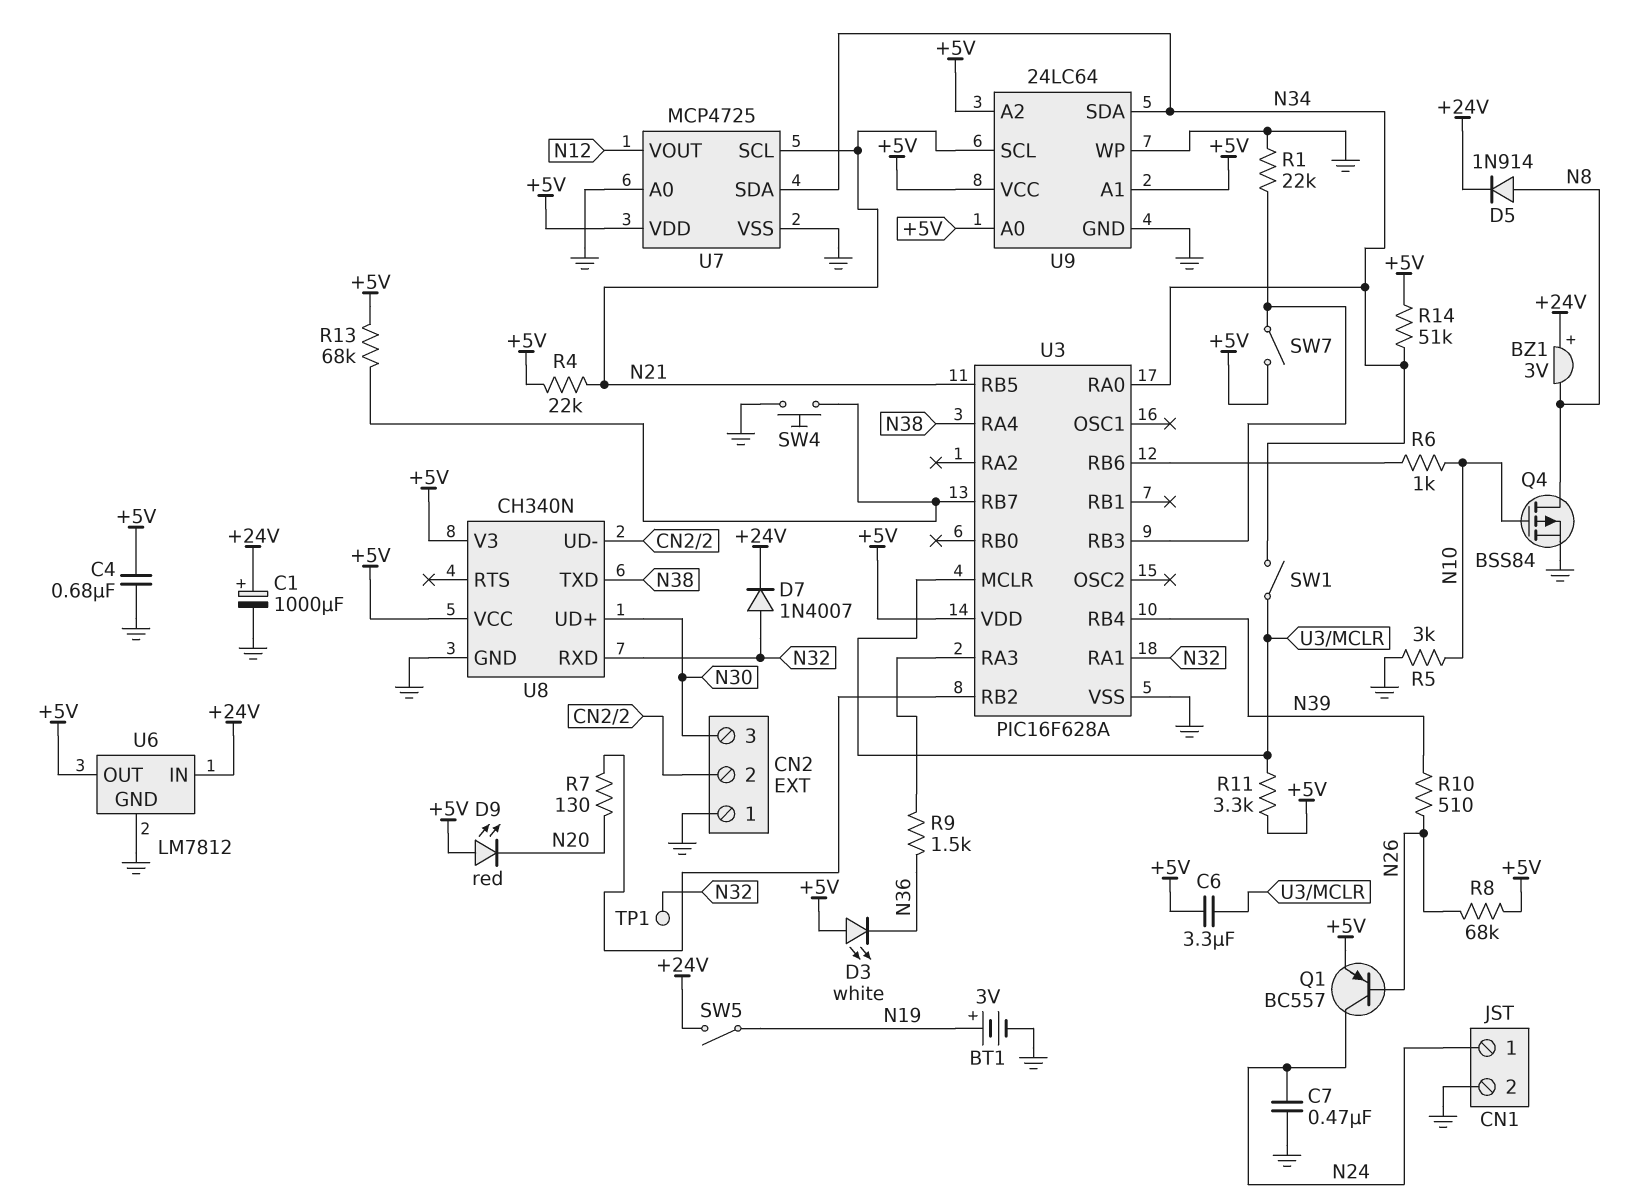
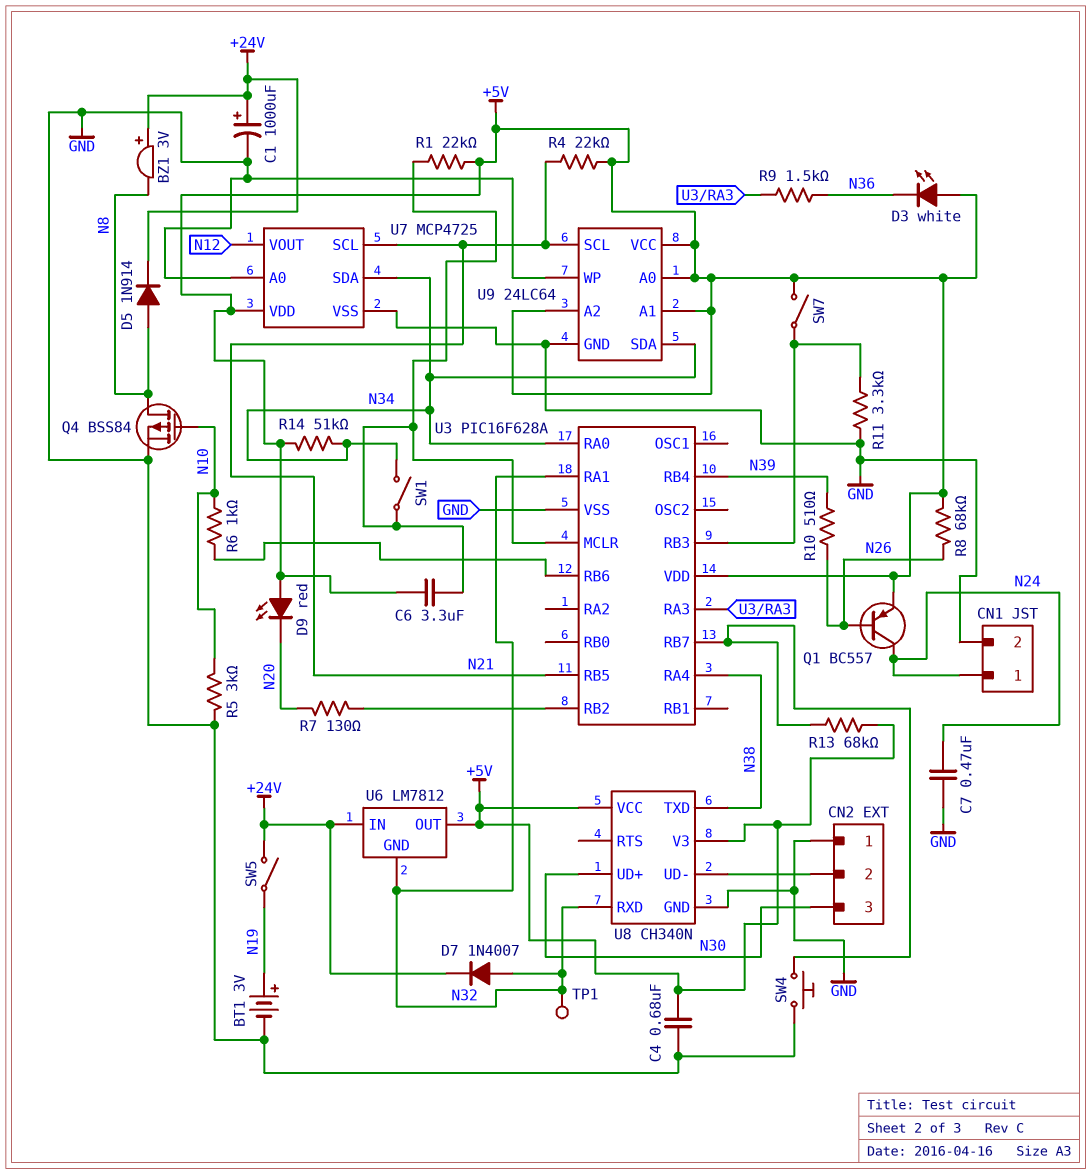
R1: 22k (GND, U3/RB3) -> 22k (+5V, U3/MCLR)
R11: 3.3k (+5V, U3/MCLR) -> 3.3k (GND, U3/RB3)
U6 pin GND: GND -> N32

